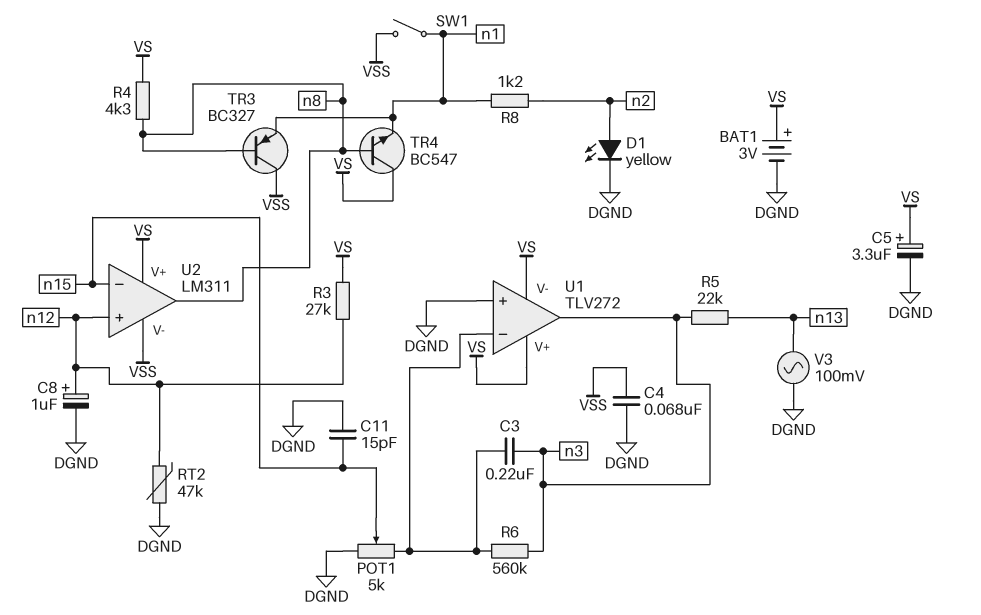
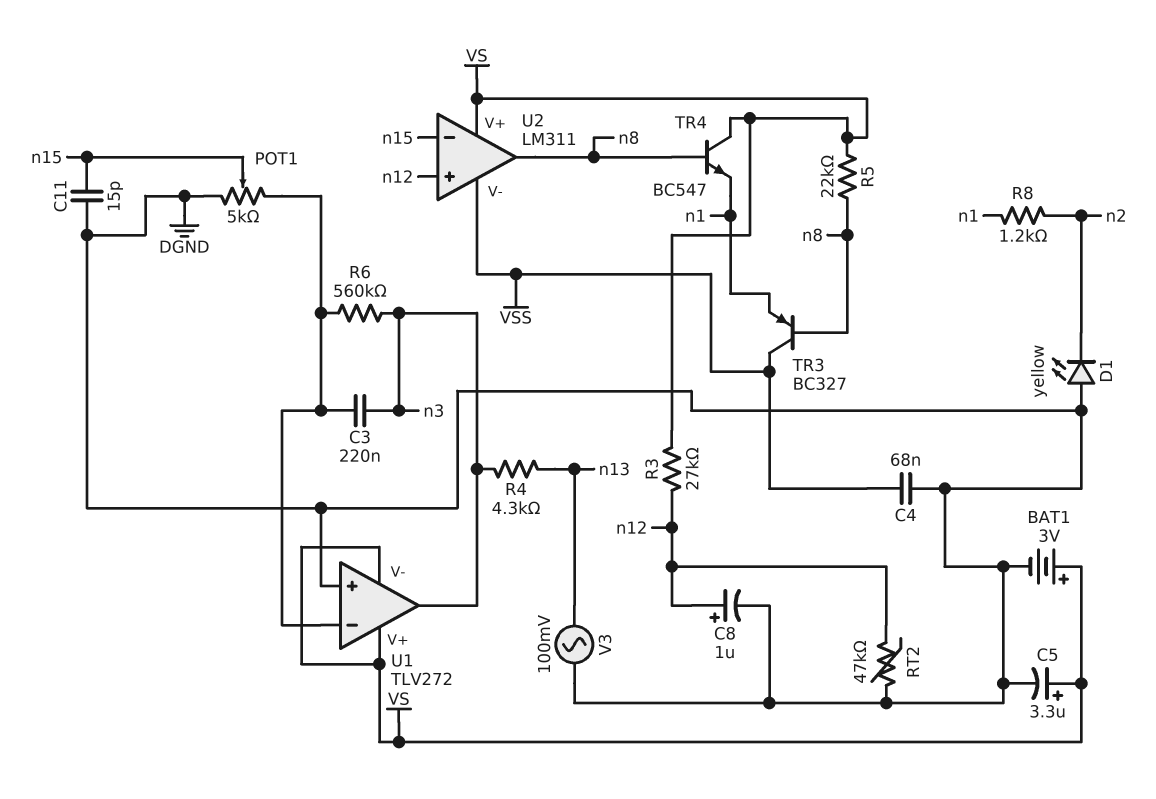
D1: LED yellow (A n2, K DGND) -> LED yellow (A DGND, K n2)
R4: 4.3k (VS, n8) -> 4.3k (n3, n13)
R5: 22k (n3, n13) -> 22k (VS, n8)
SW1: switch (VSS, n1) -> none

